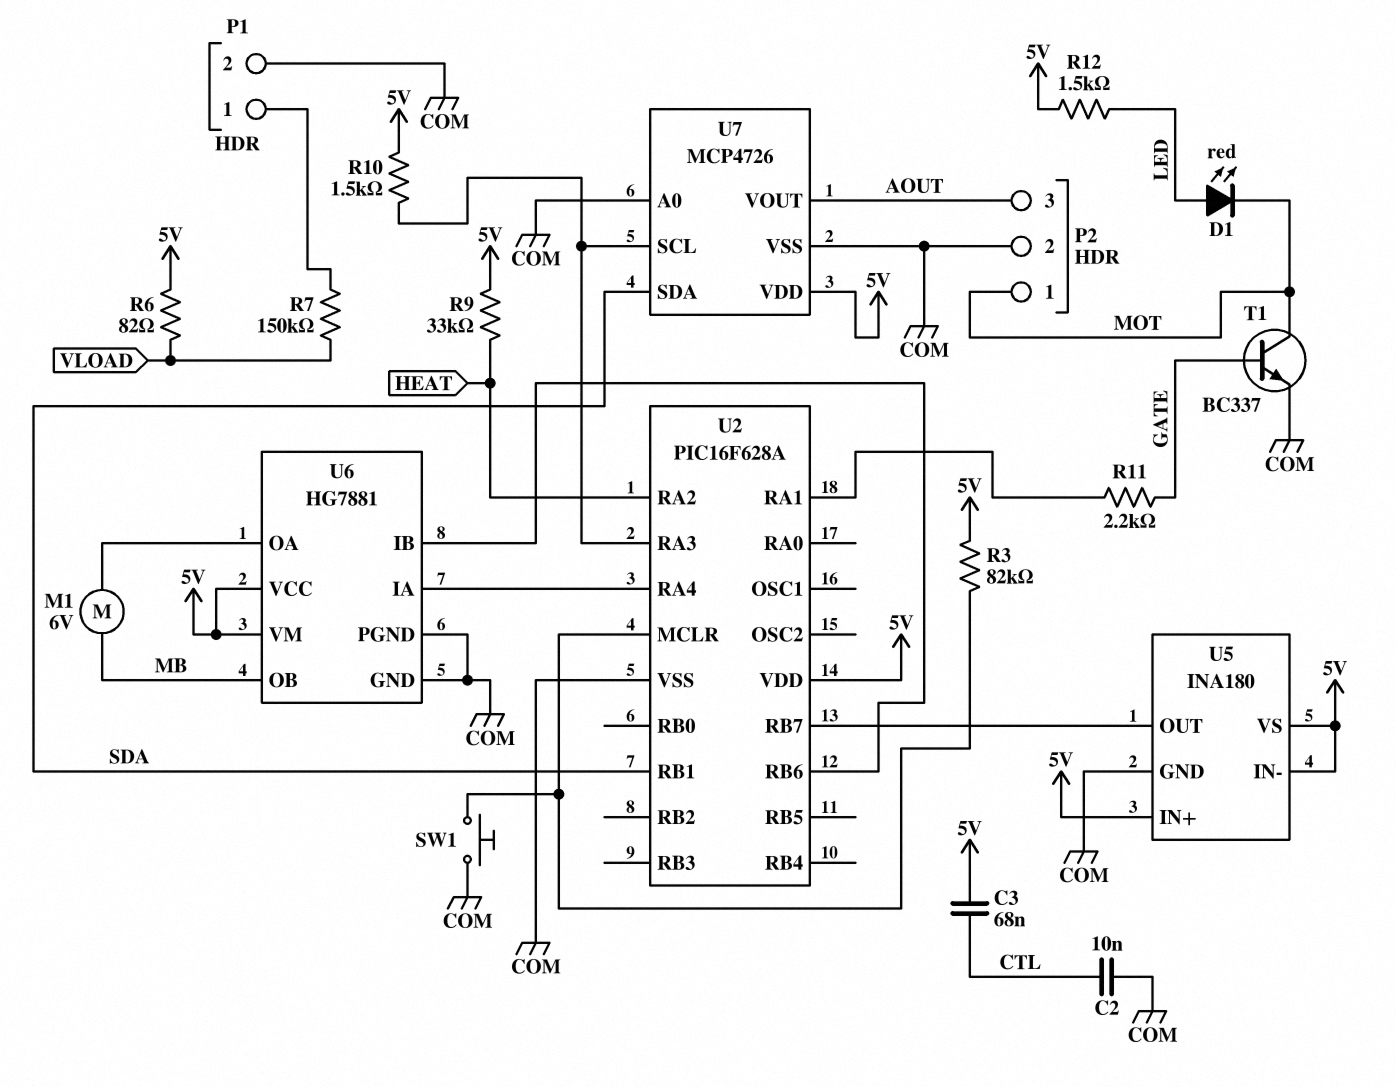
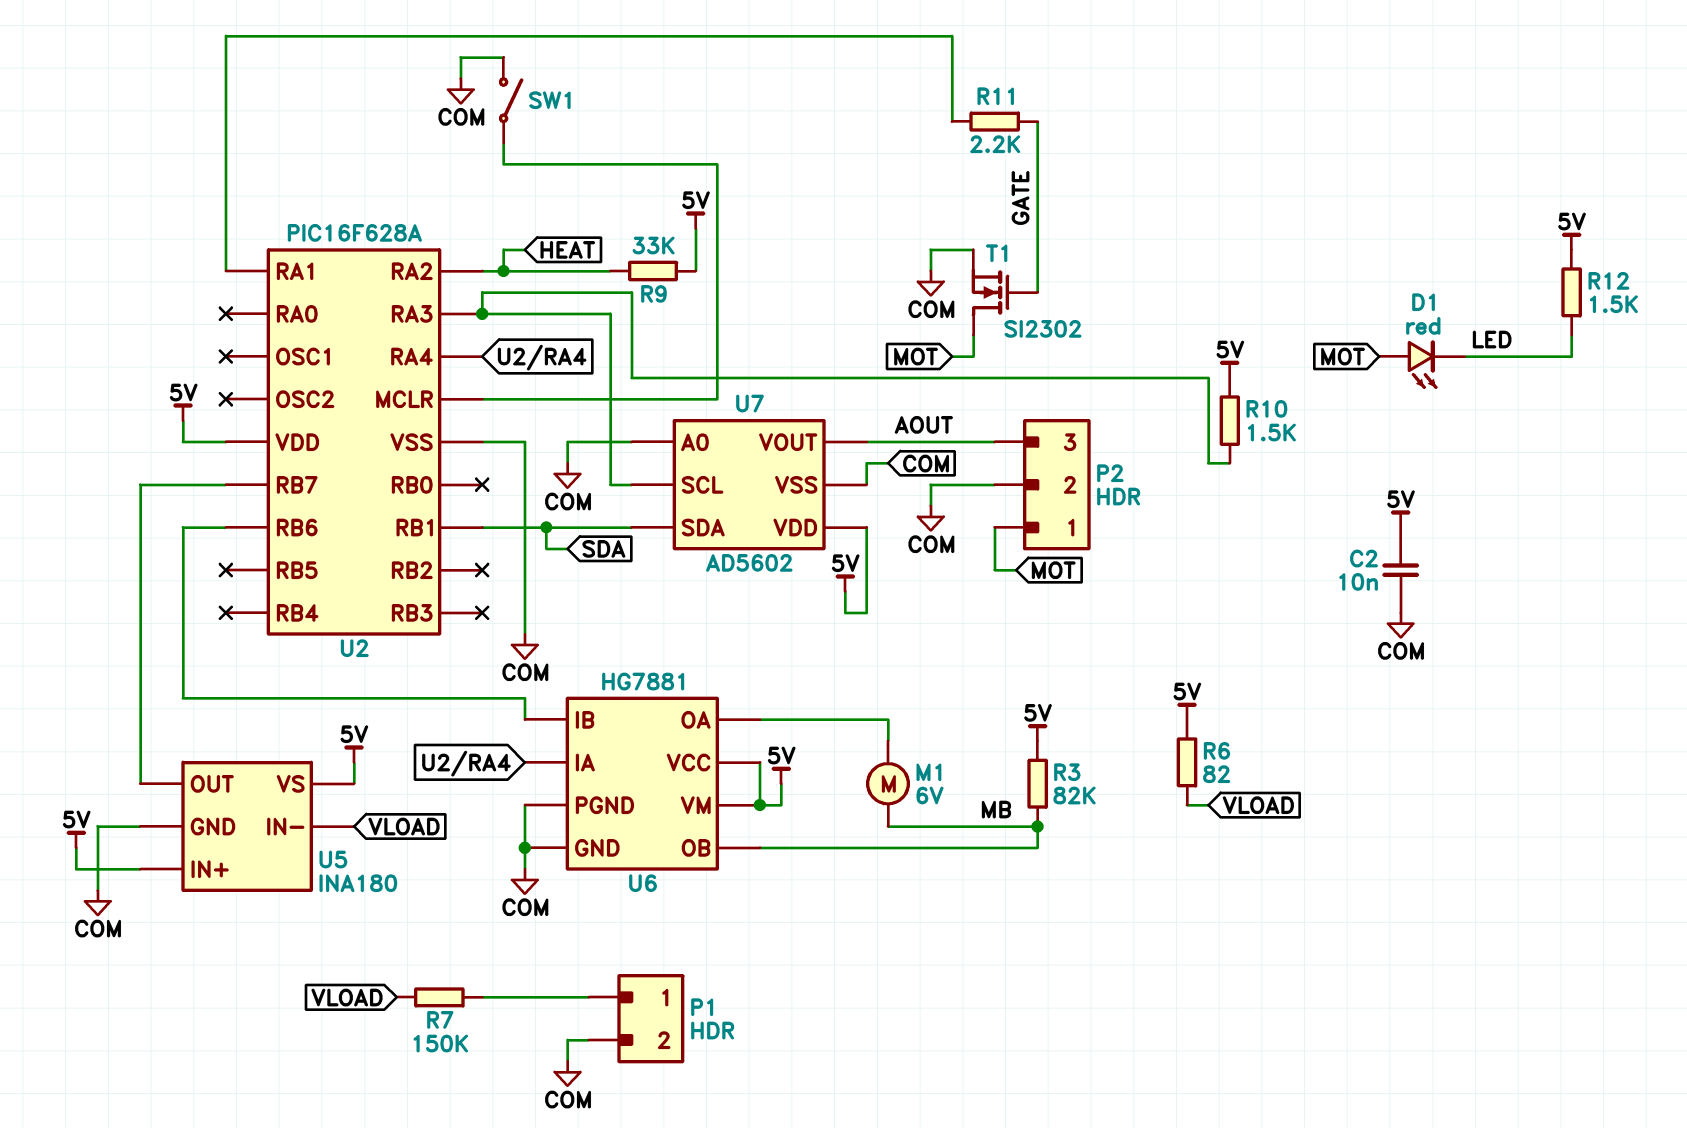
C2: 10nF (COM, CTL) -> 10nF (5V, COM)
C3: 68nF (5V, CTL) -> none
D1: LED red (A LED, K MOT) -> LED red (A MOT, K LED)
R3: 82k (5V, U2/MCLR) -> 82k (5V, MB)
SW1: button (COM, U2/MCLR) -> switch (COM, U2/MCLR)
T1: NPN BC337 (B GATE, C MOT, E COM) -> NMOS SI2302 (G GATE, D MOT, S COM)
U5 pin IN-: 5V -> VLOAD
U7: MCP4726 -> AD5602

